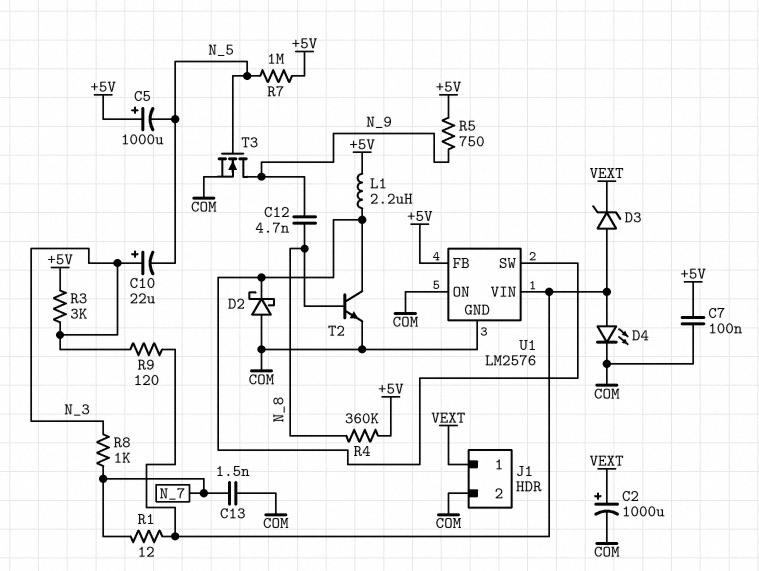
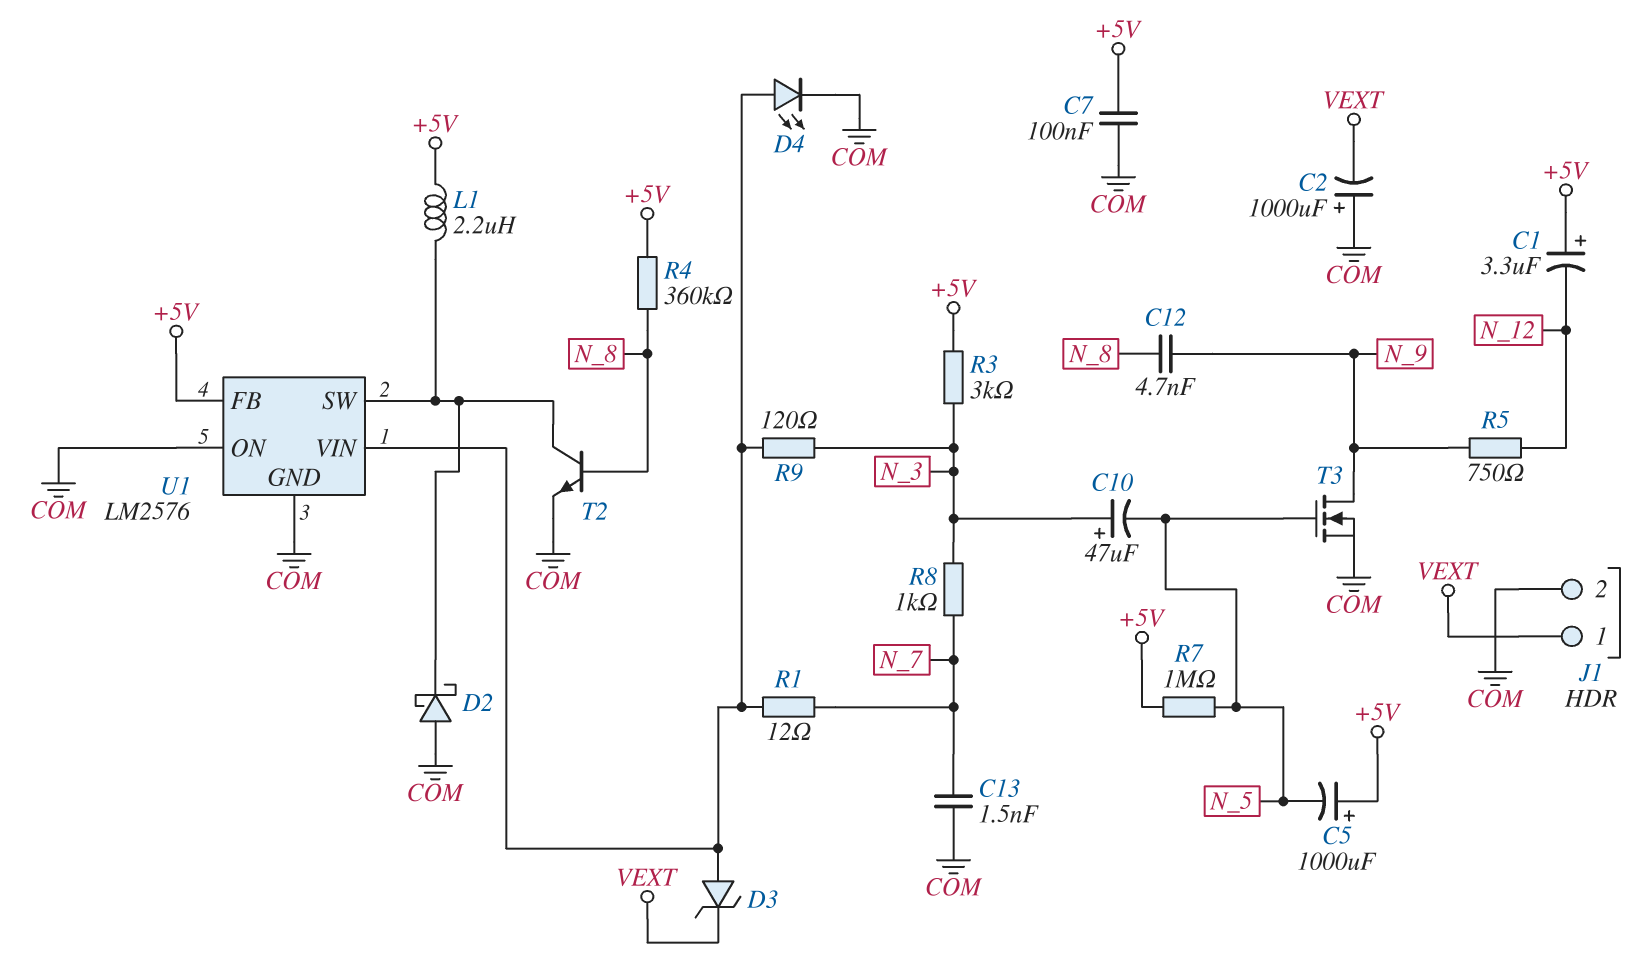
C1: none -> 3.3uF (plus +5V, minus N_12)
C2: 1000uF (plus VEXT, minus COM) -> 1000uF (plus COM, minus VEXT)
C10: 22uF (plus N_3, minus N_5) -> 47uF (plus N_3, minus N_5)
R5: 750 (+5V, N_9) -> 750 (N_9, N_12)

